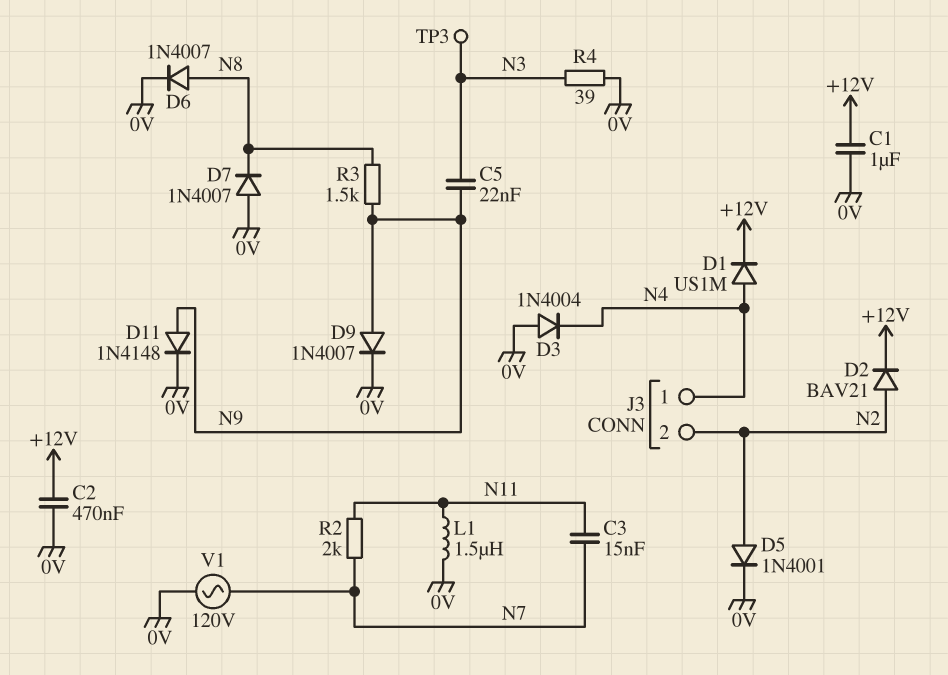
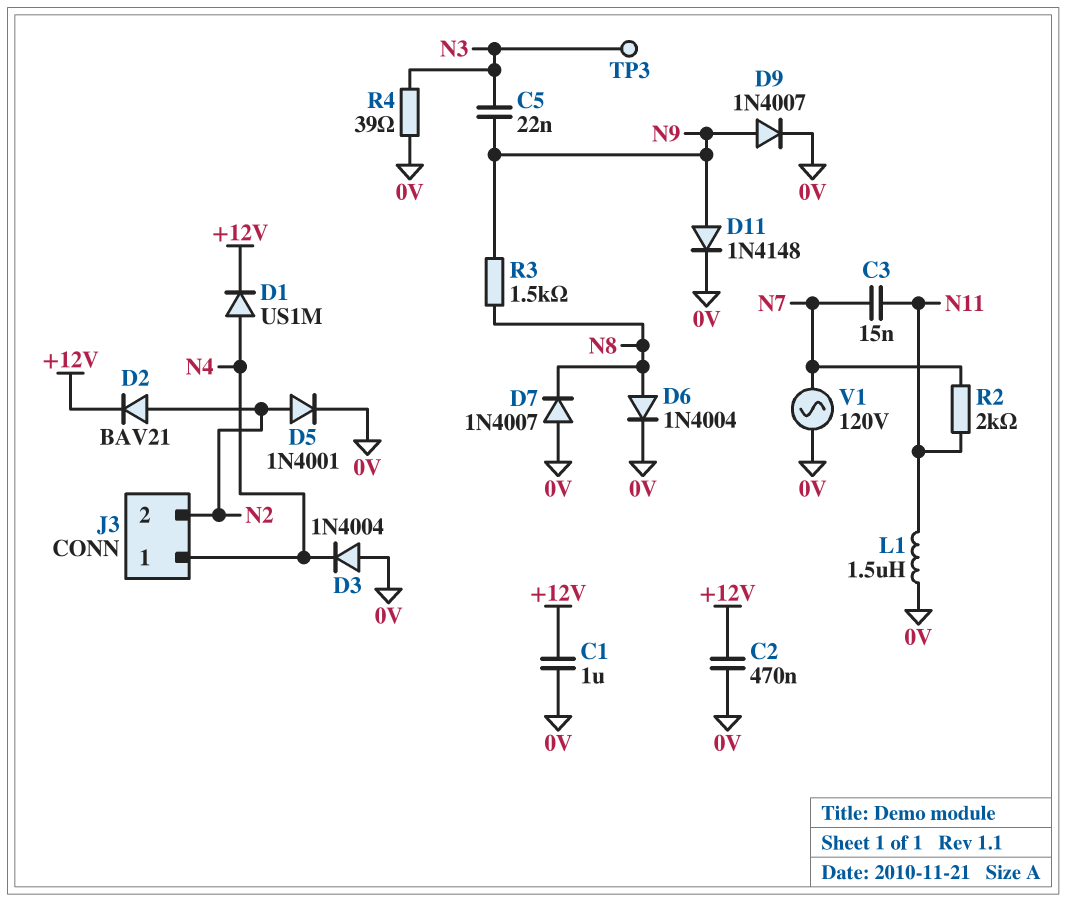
D6: diode 1N4007 (A N8, K 0V) -> diode 1N4004 (A N8, K 0V)

